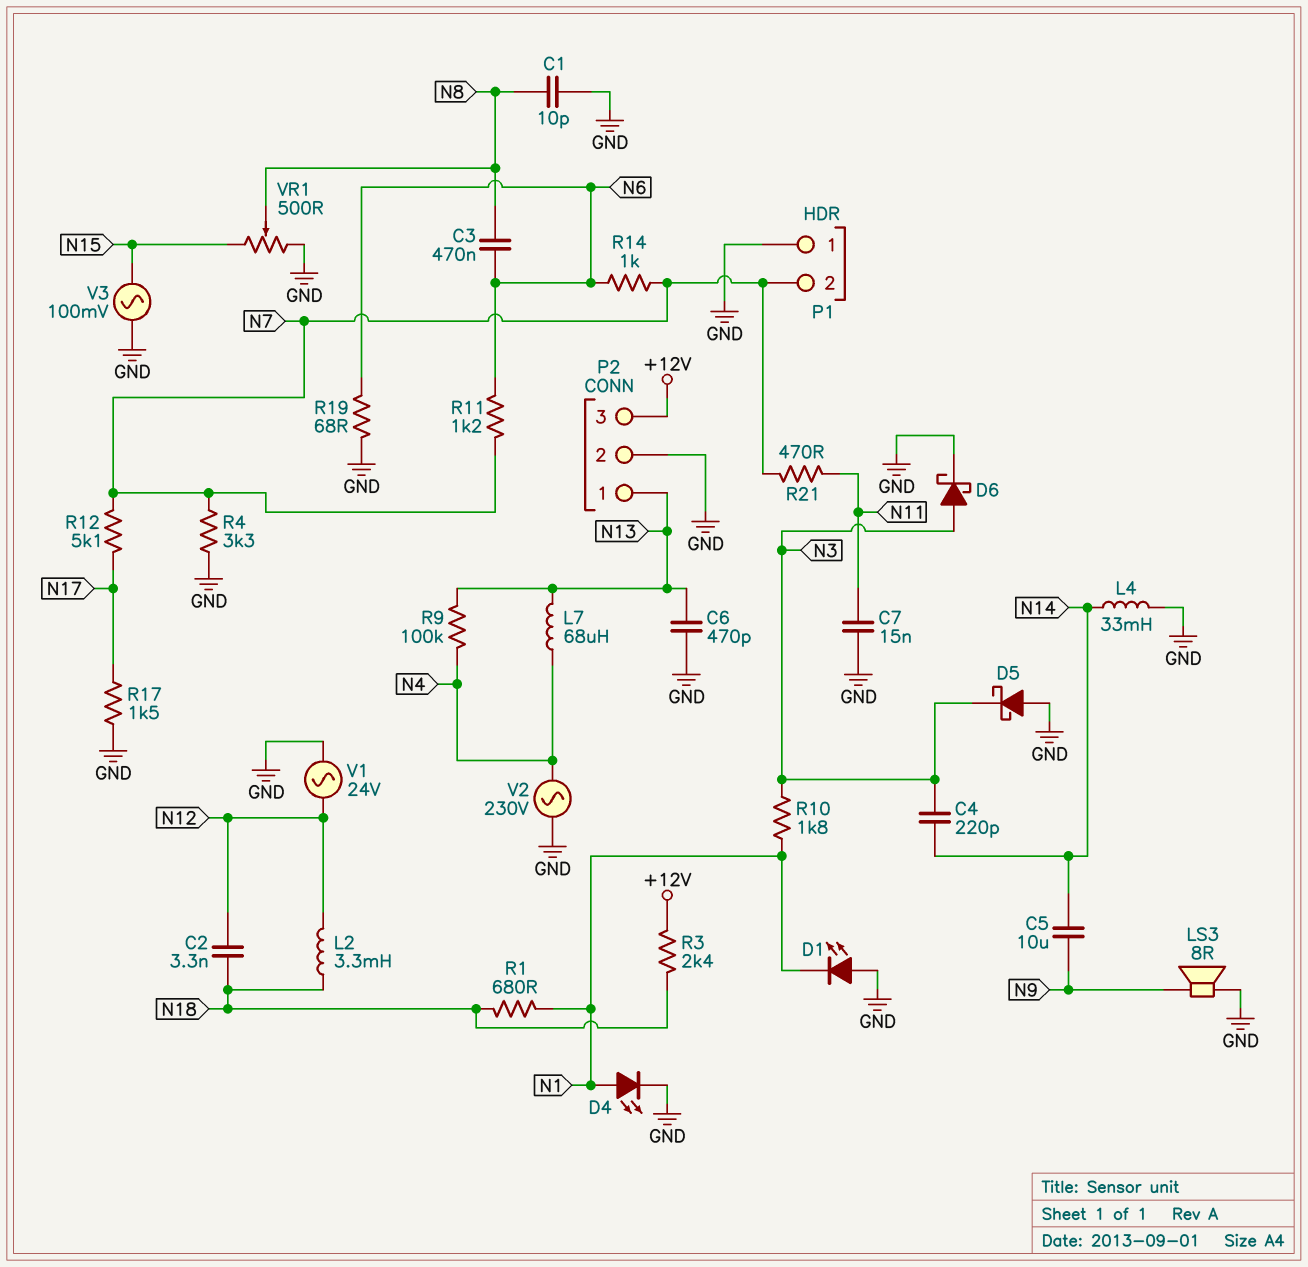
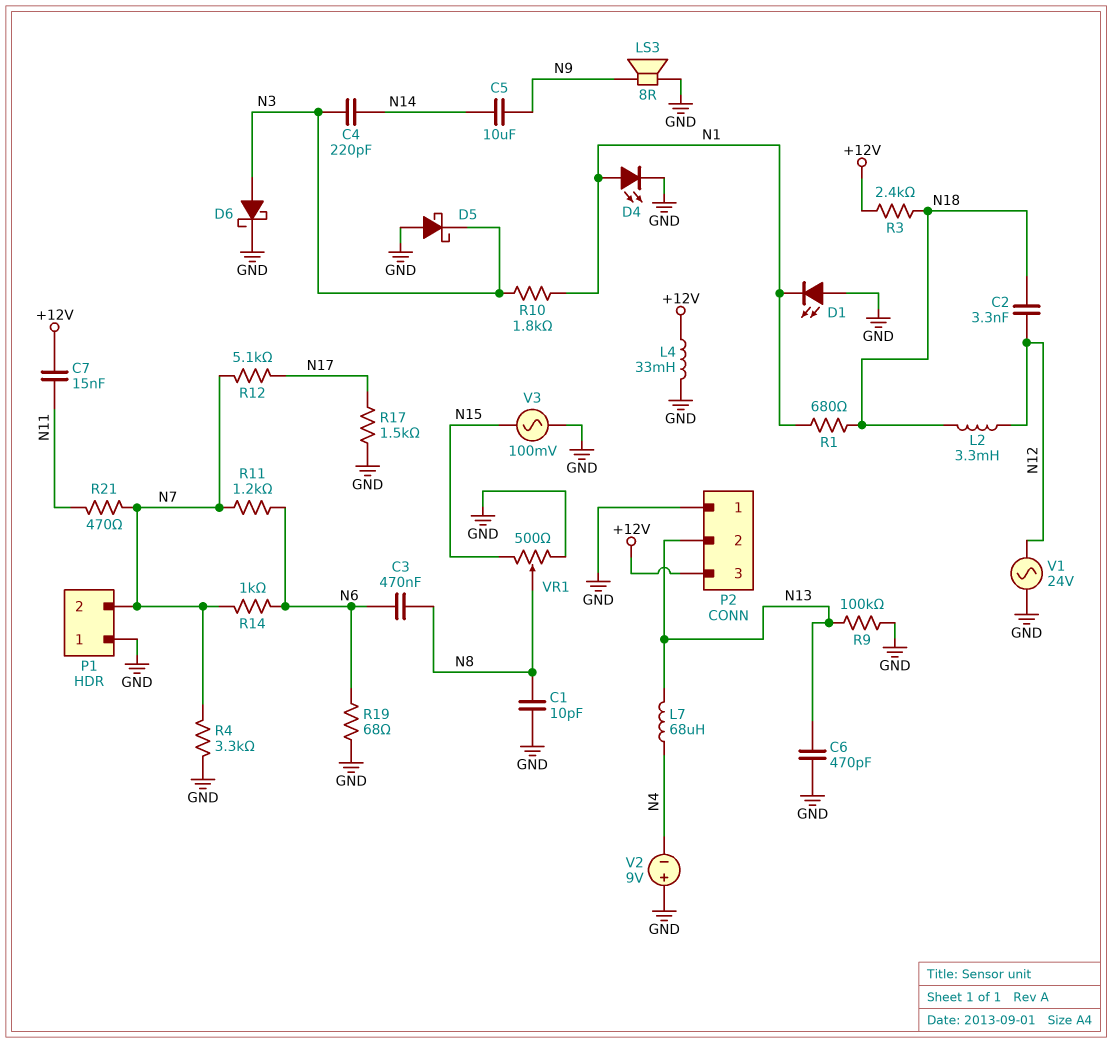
C7: 15nF (GND, N11) -> 15nF (+12V, N11)
L4: 33mH (GND, N14) -> 33mH (+12V, GND)
P2 pin 1: N13 -> GND
P2 pin 2: GND -> N13
R9: 100k (N4, N13) -> 100k (GND, N13)
V2: AC 230V (GND, N4) -> 9V (plus GND, minus N4)

